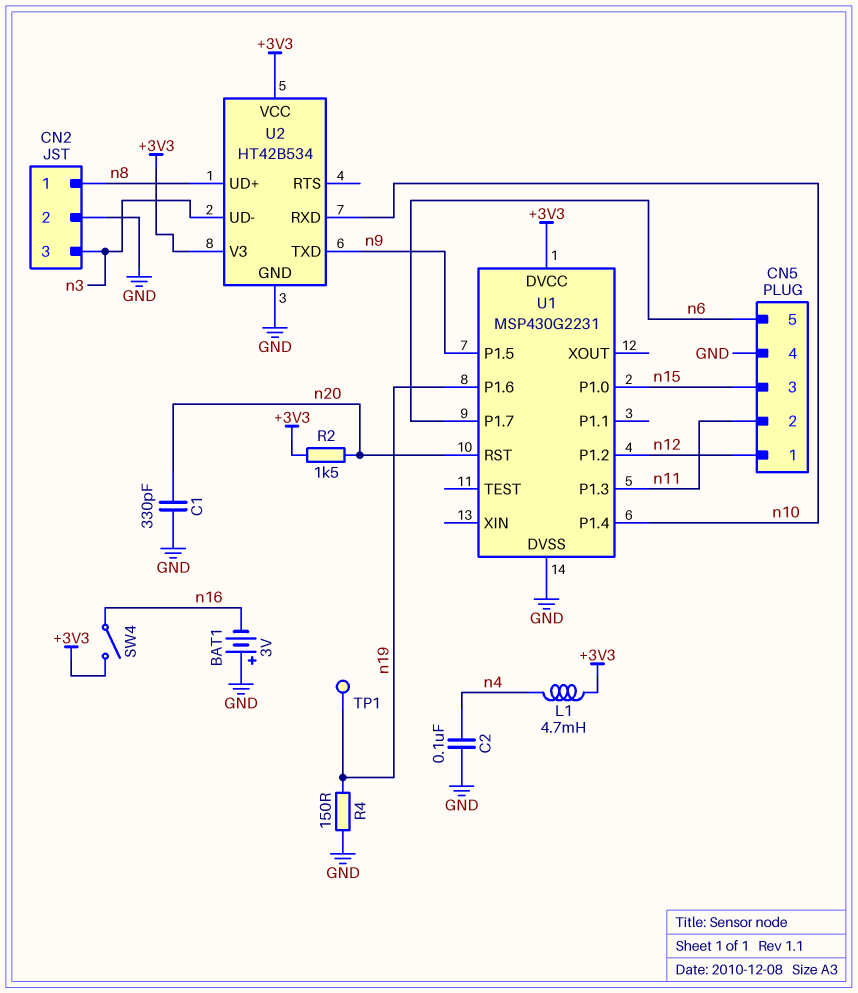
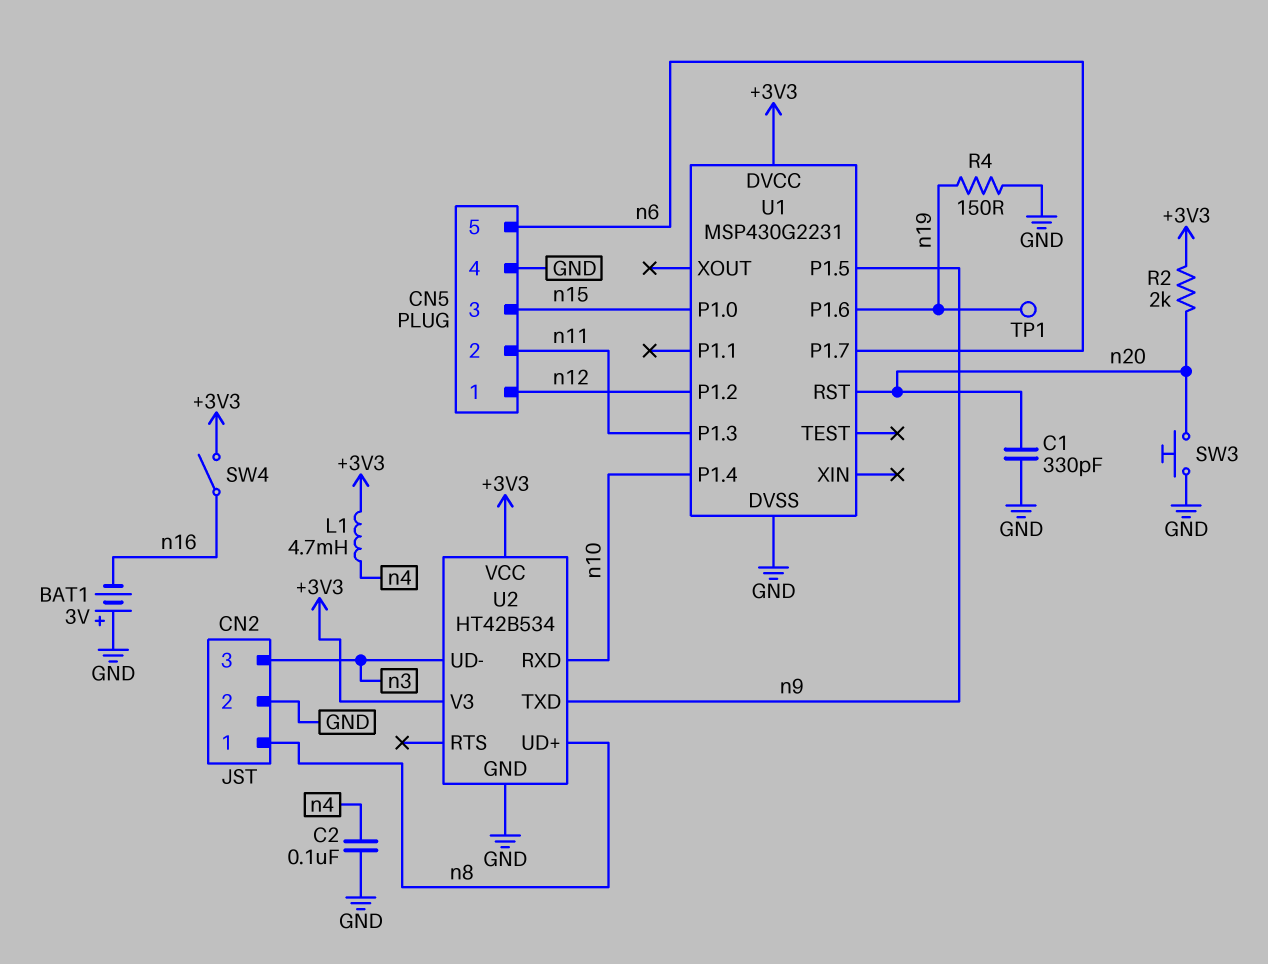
R2: 1.5k (+3V3, n20) -> 2k (+3V3, n20)
SW3: none -> button (GND, n20)

